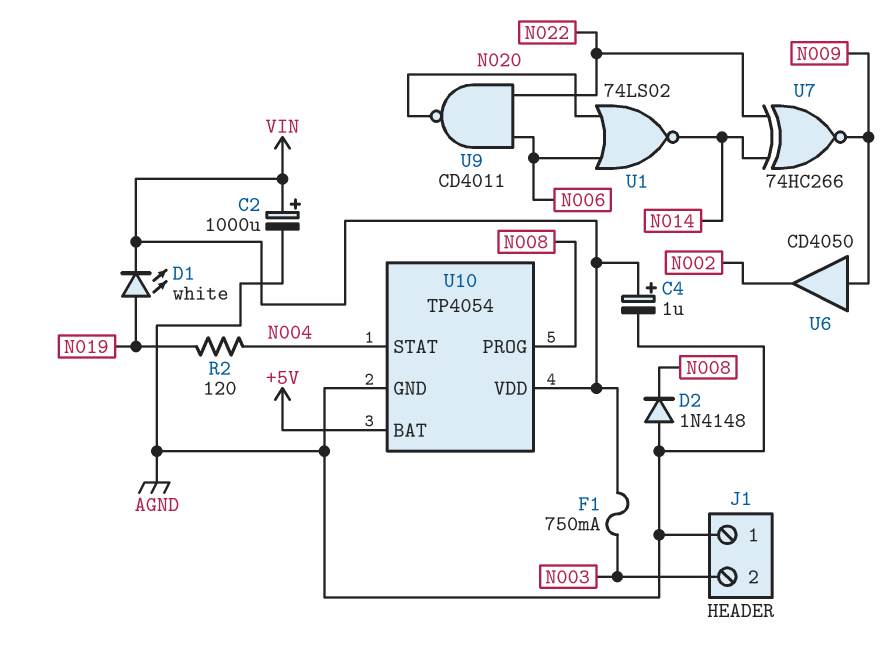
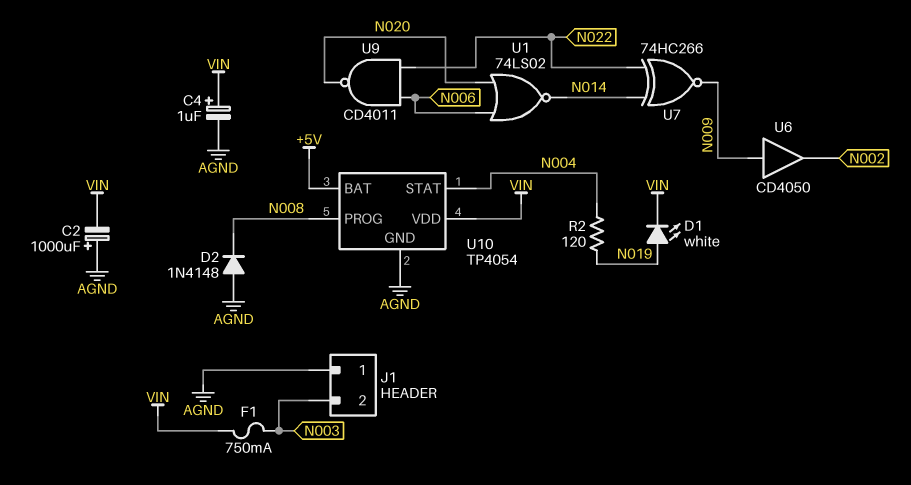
C2: 1000uF (plus VIN, minus AGND) -> 1000uF (plus AGND, minus VIN)

